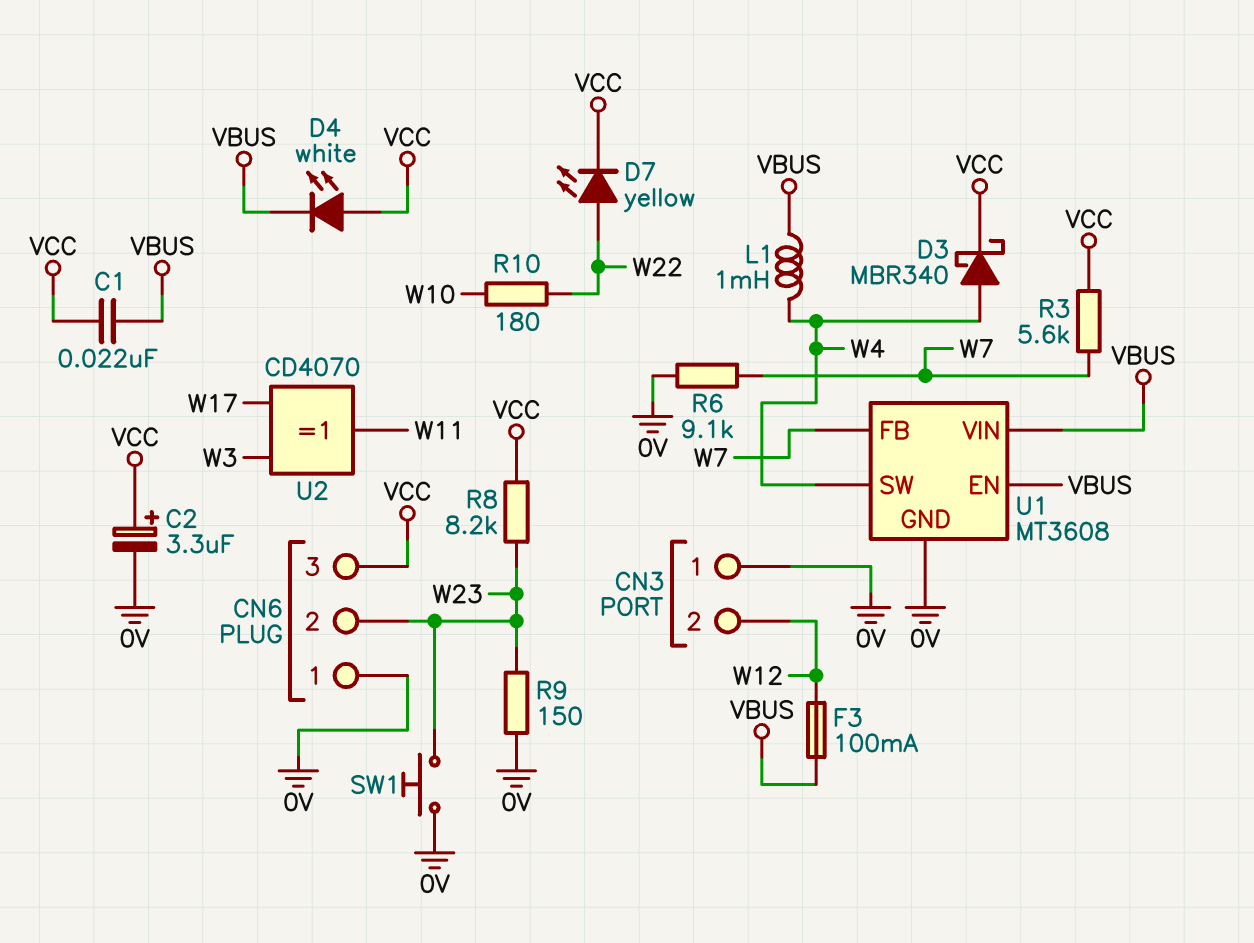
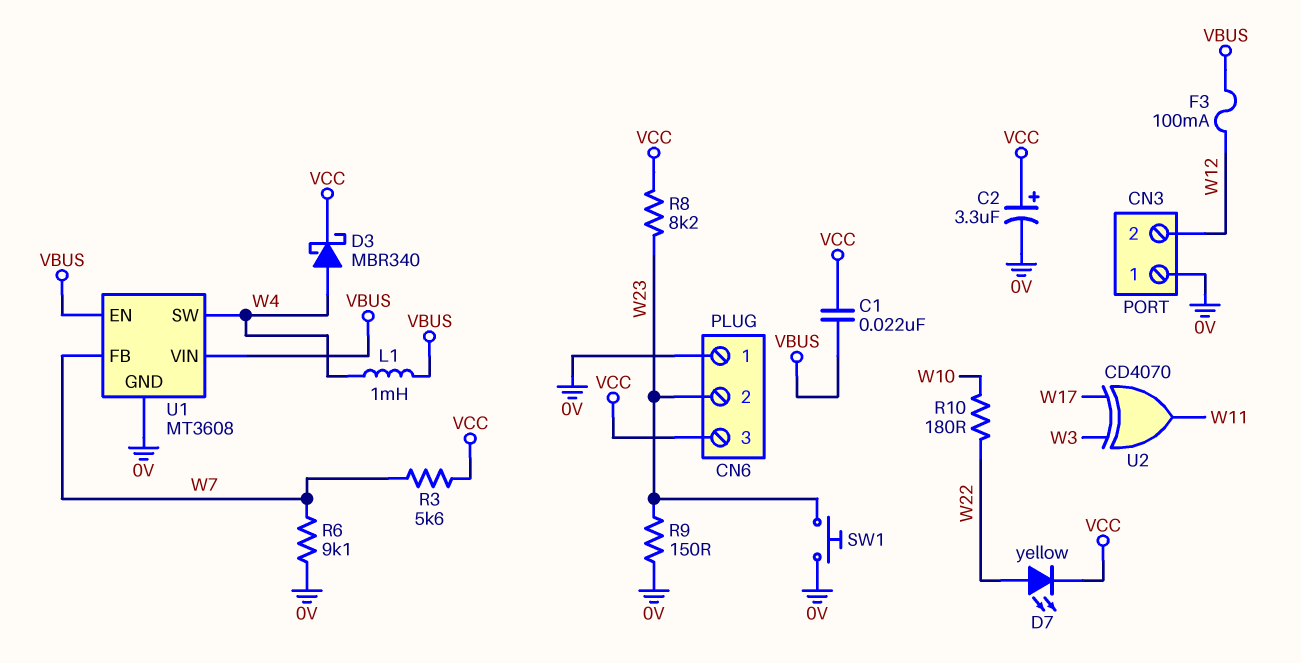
D4: LED white (A VCC, K VBUS) -> none

